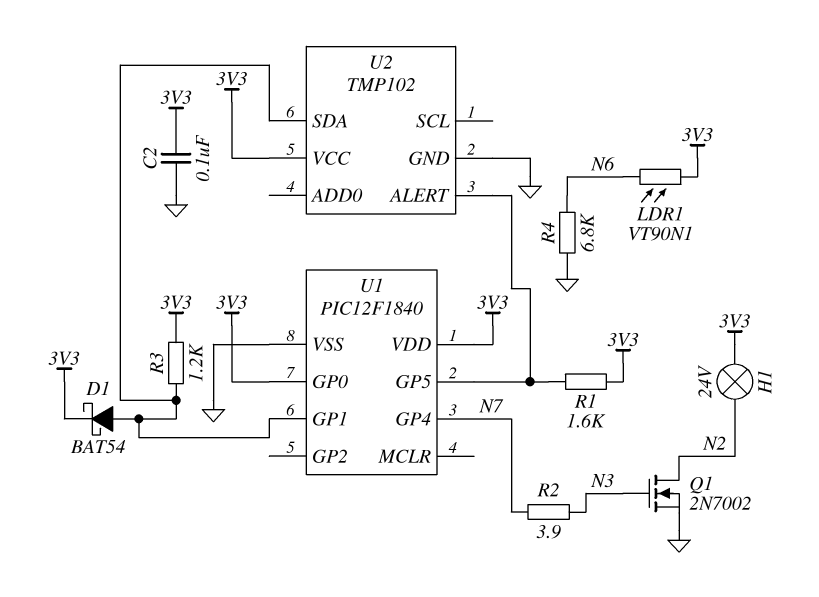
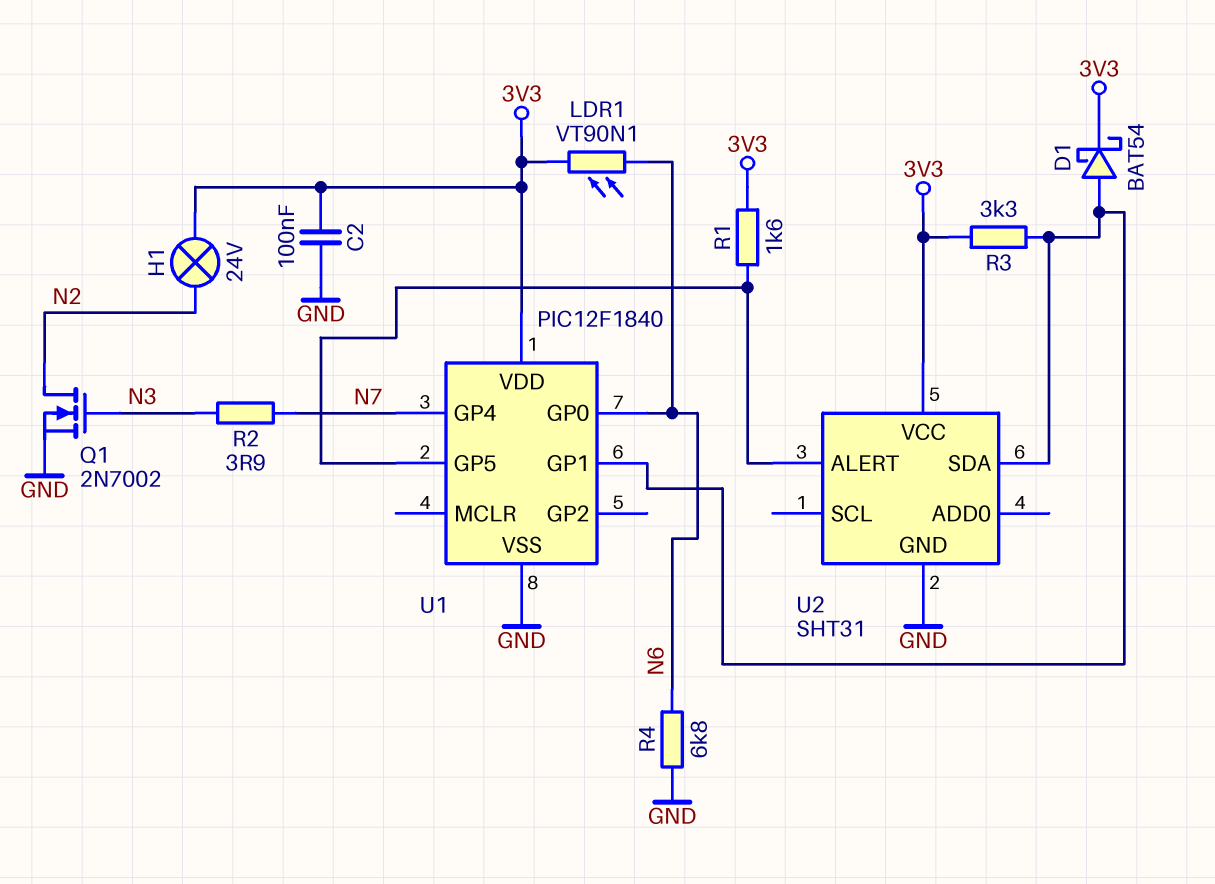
R3: 1.2k (3V3, U1/GP1) -> 3.3k (3V3, U1/GP1)
U1 pin GP0: 3V3 -> N6
U2: TMP102 -> SHT31

